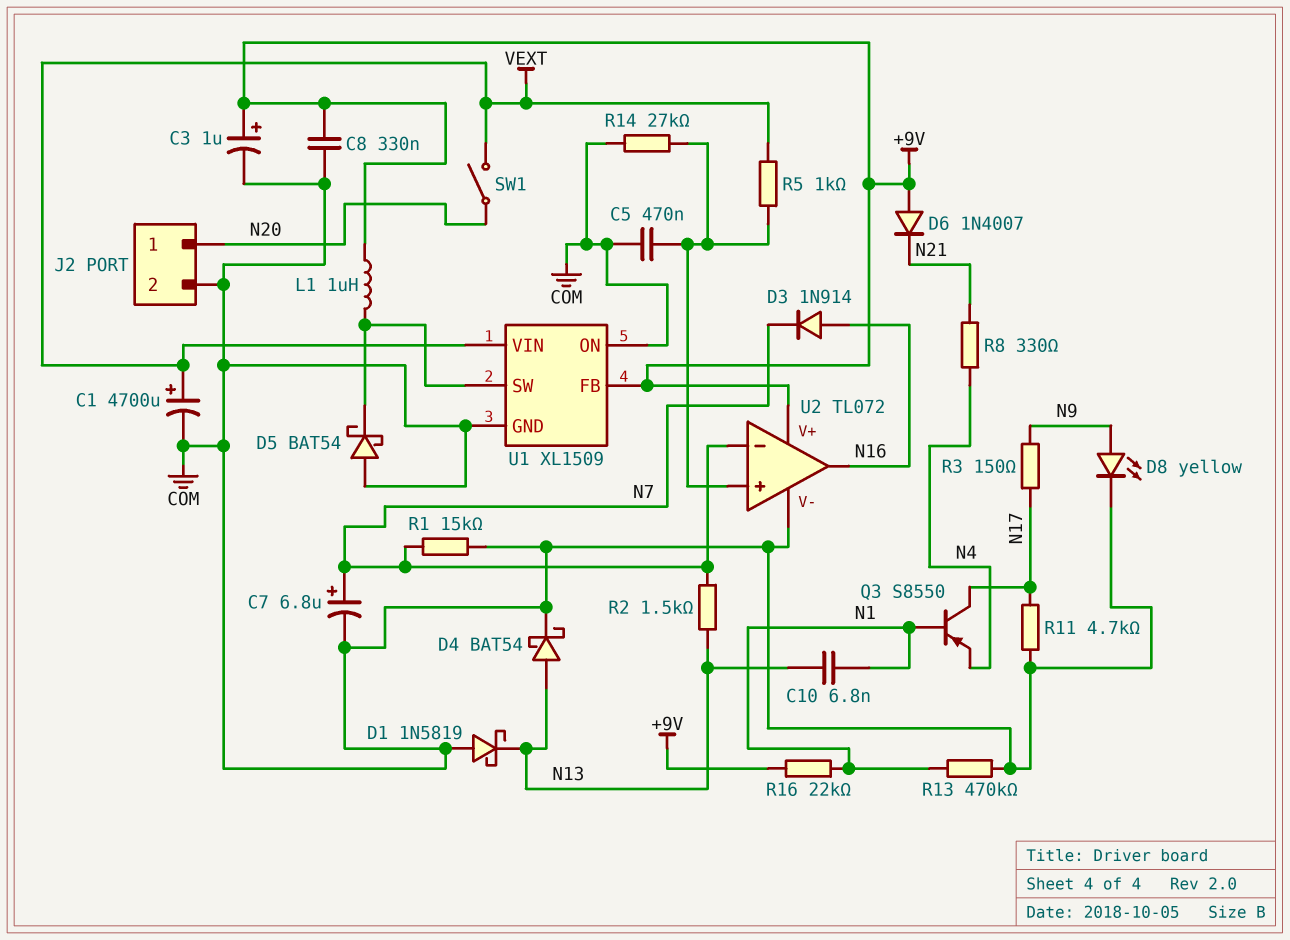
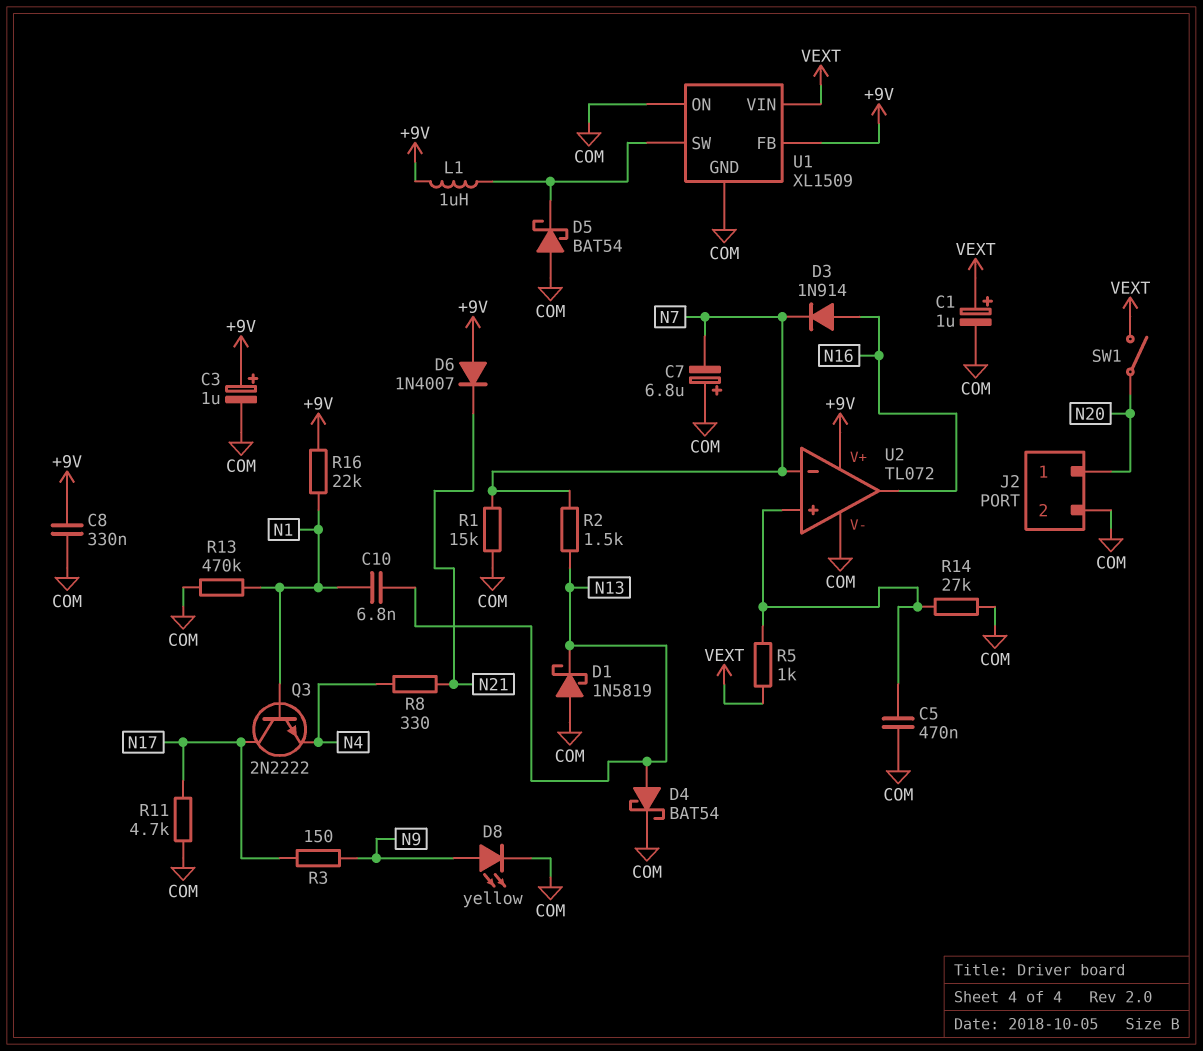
C1: 4700uF (plus VEXT, minus COM) -> 1uF (plus VEXT, minus COM)
C7: 6.8uF (plus N7, minus COM) -> 6.8uF (plus COM, minus N7)
Q3: PNP S8550 (B N1, C N17, E N4) -> NPN 2N2222 (B N1, C N17, E N4)

